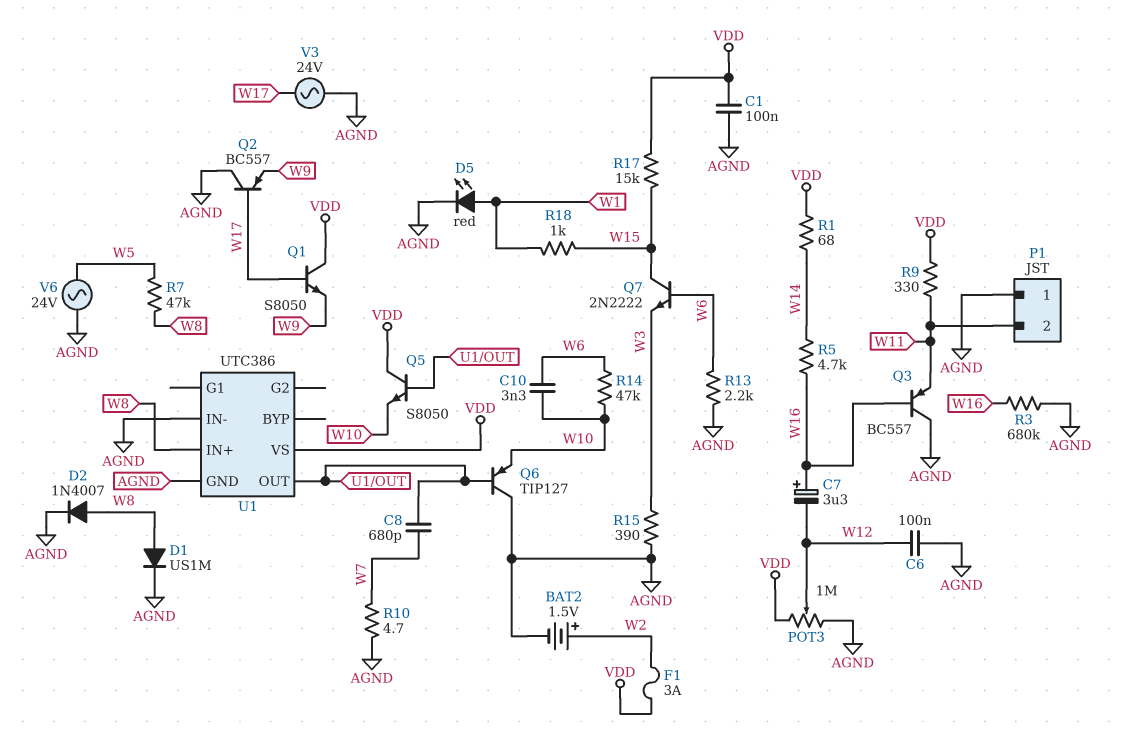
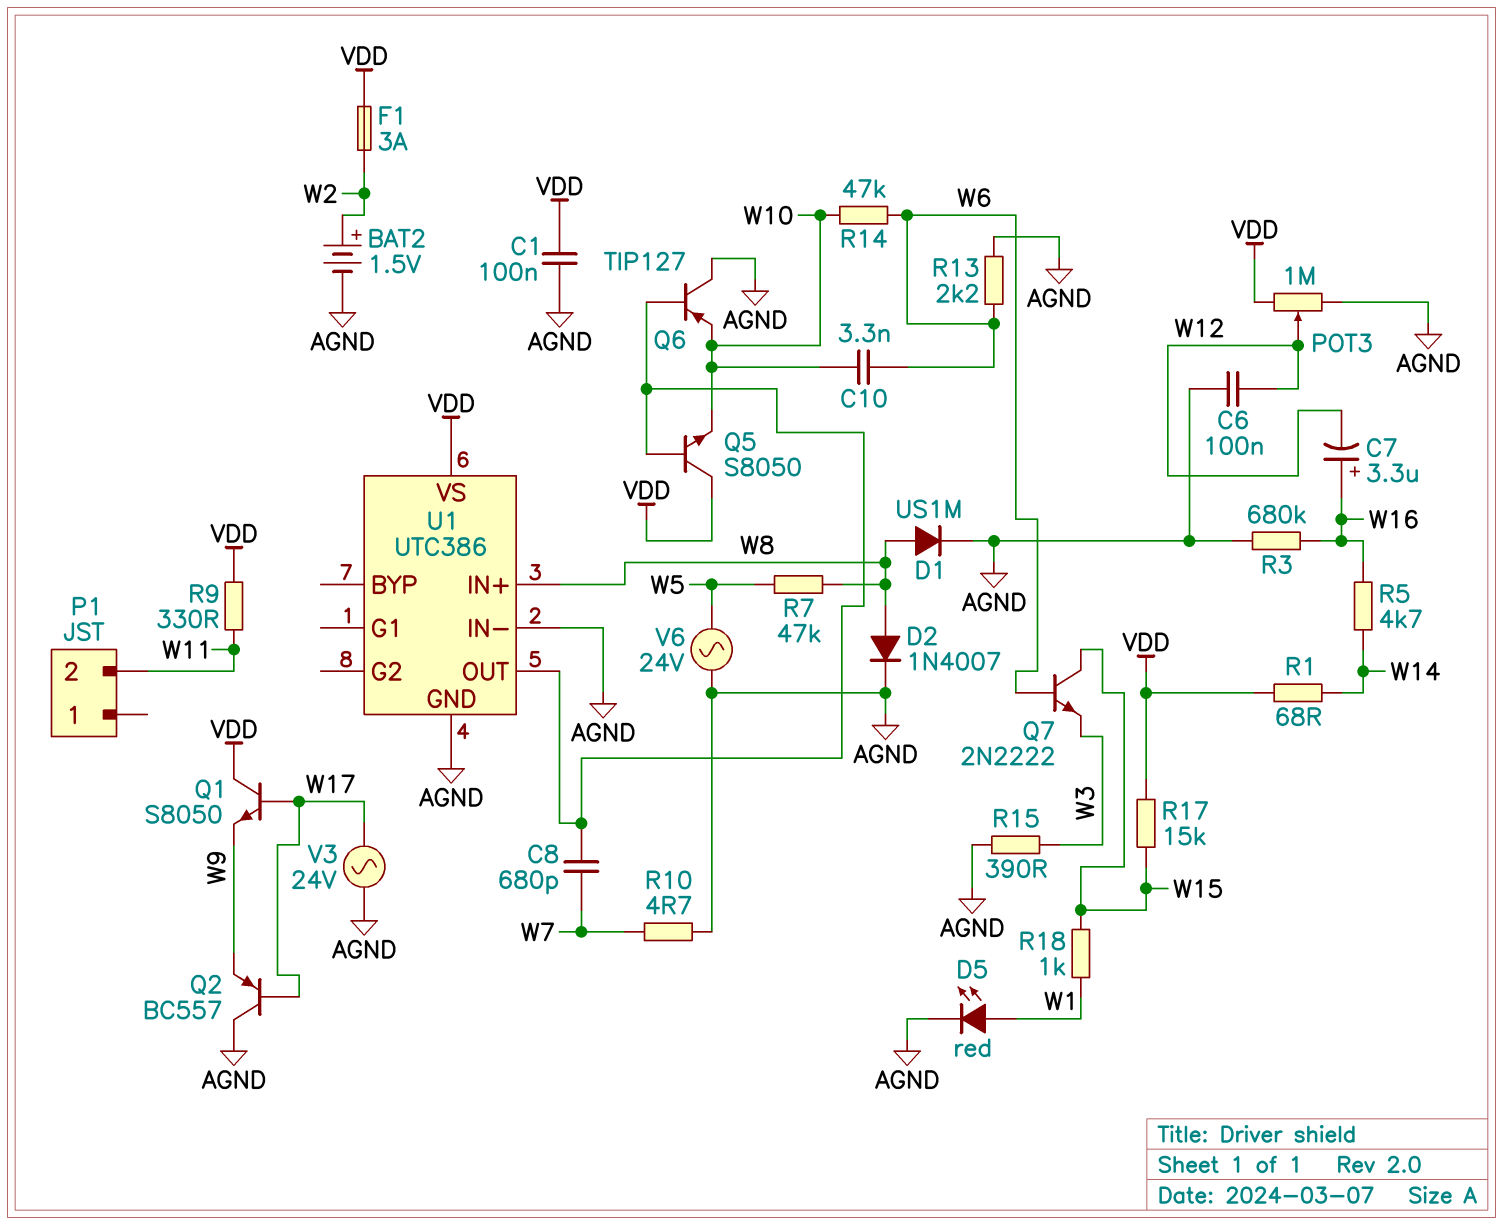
P1 pin 1: AGND -> none
Q3: PNP BC557 (B W16, C AGND, E W11) -> none

